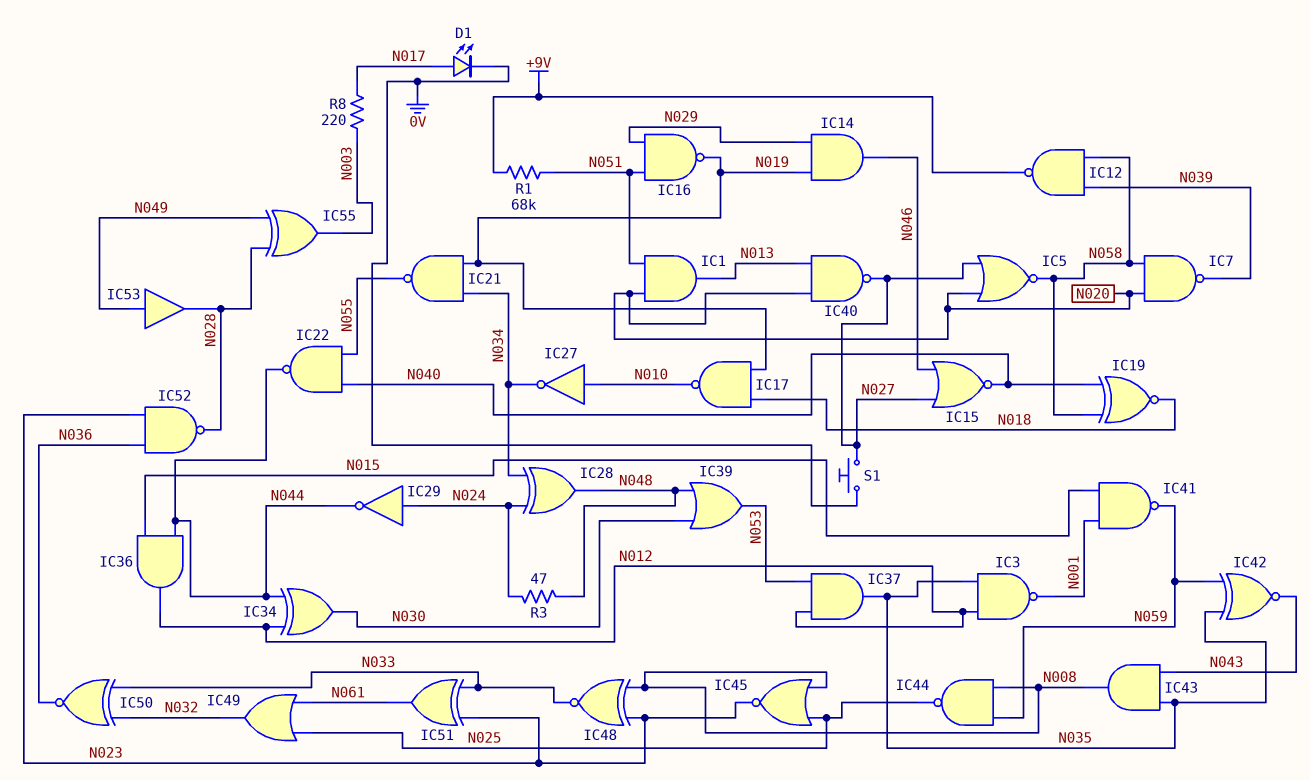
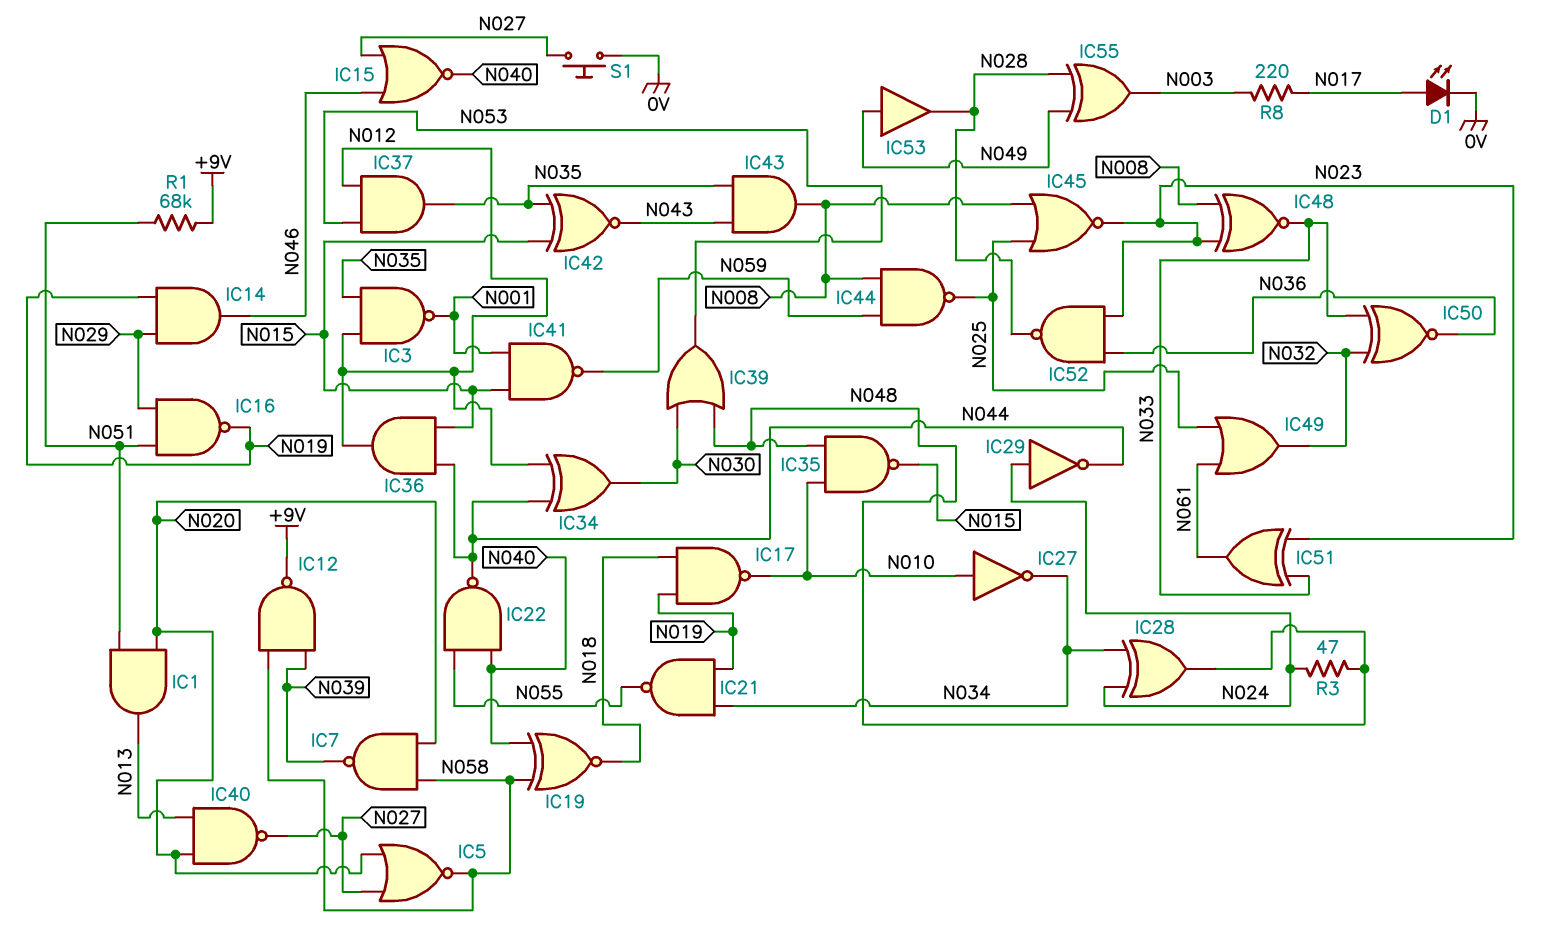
IC35: none -> NAND (in N010, in N048, out N015)
IC42: XNOR (in N035, in N059, out N043) -> XNOR (in N015, in N035, out N043)

